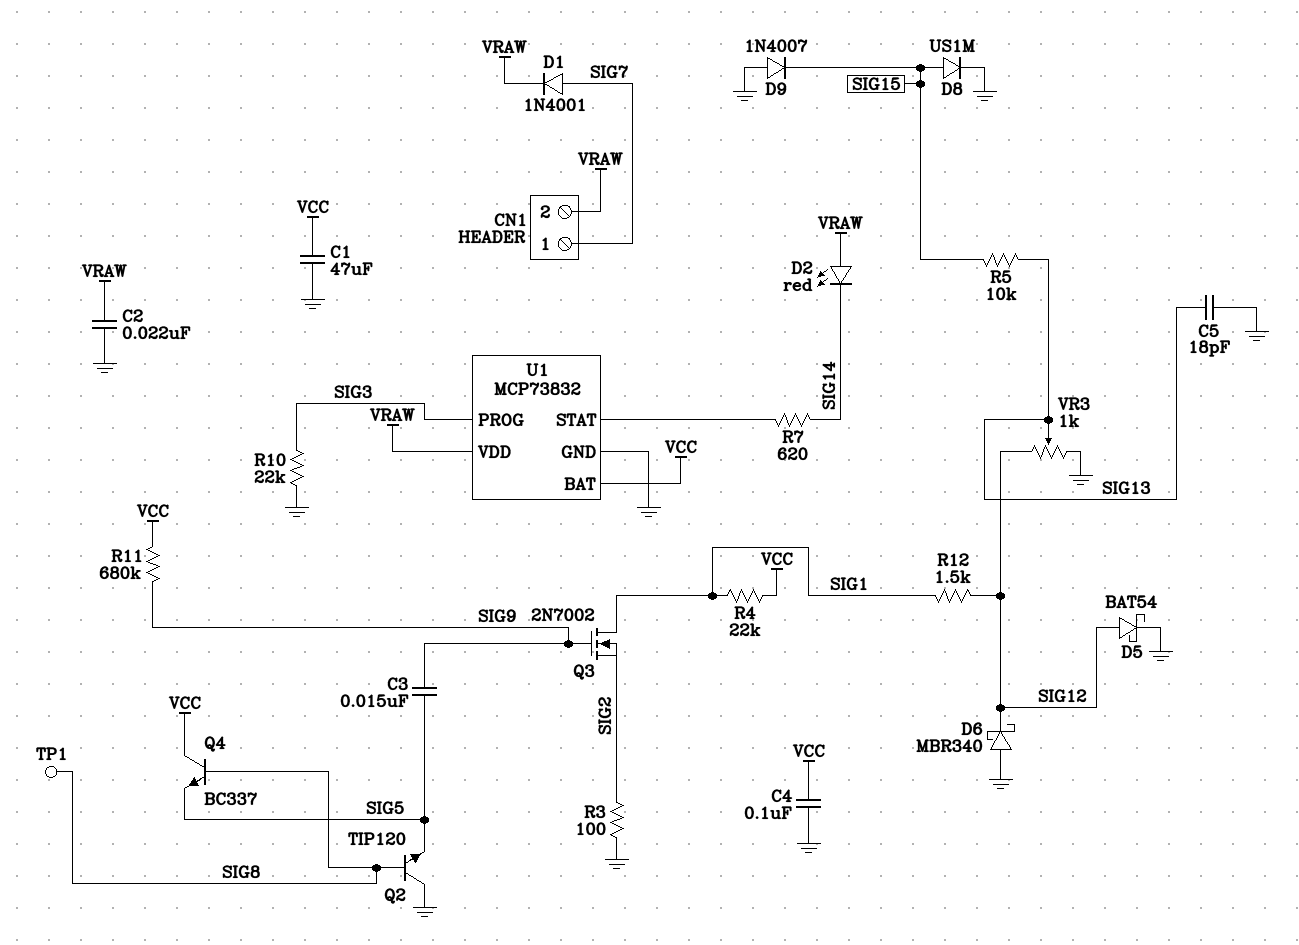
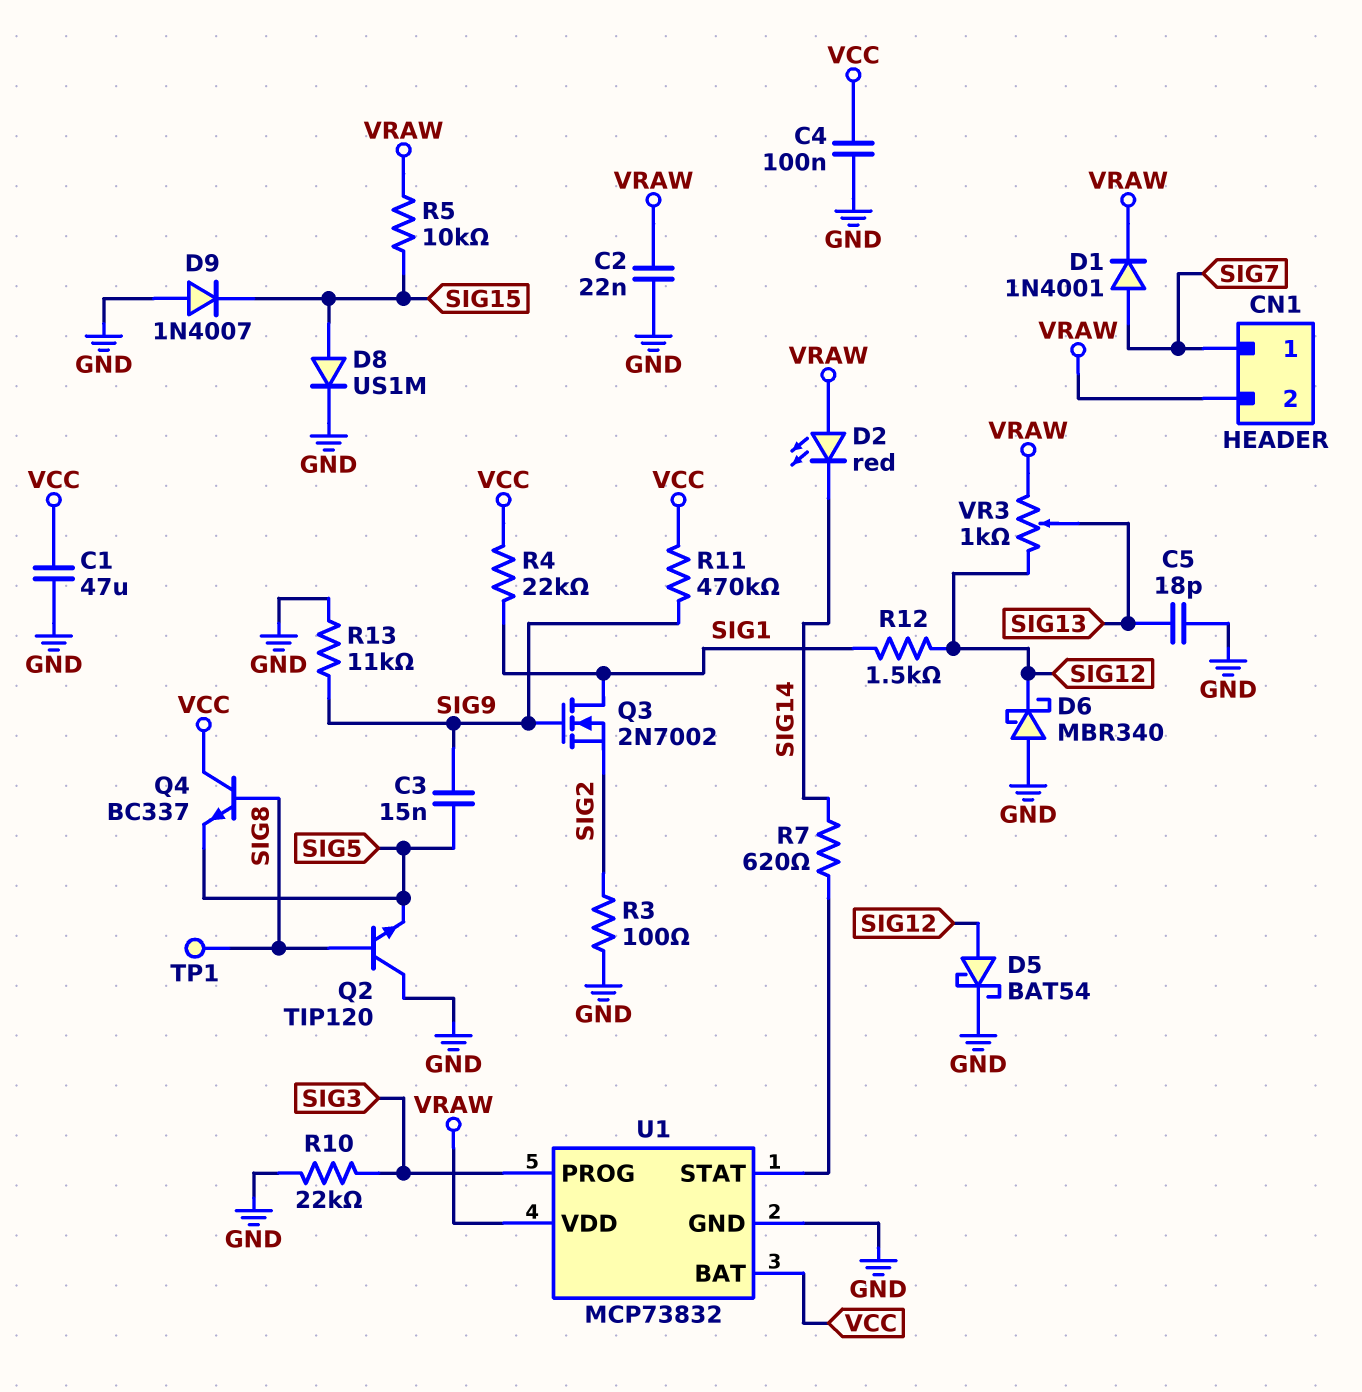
R5: 10k (SIG13, SIG15) -> 10k (SIG15, VRAW)
R11: 680k (SIG9, VCC) -> 470k (SIG9, VCC)
R13: none -> 11k (GND, SIG9)
VR3: 1k (GND, SIG12, wiper SIG13) -> 1k (SIG12, VRAW, wiper SIG13)

